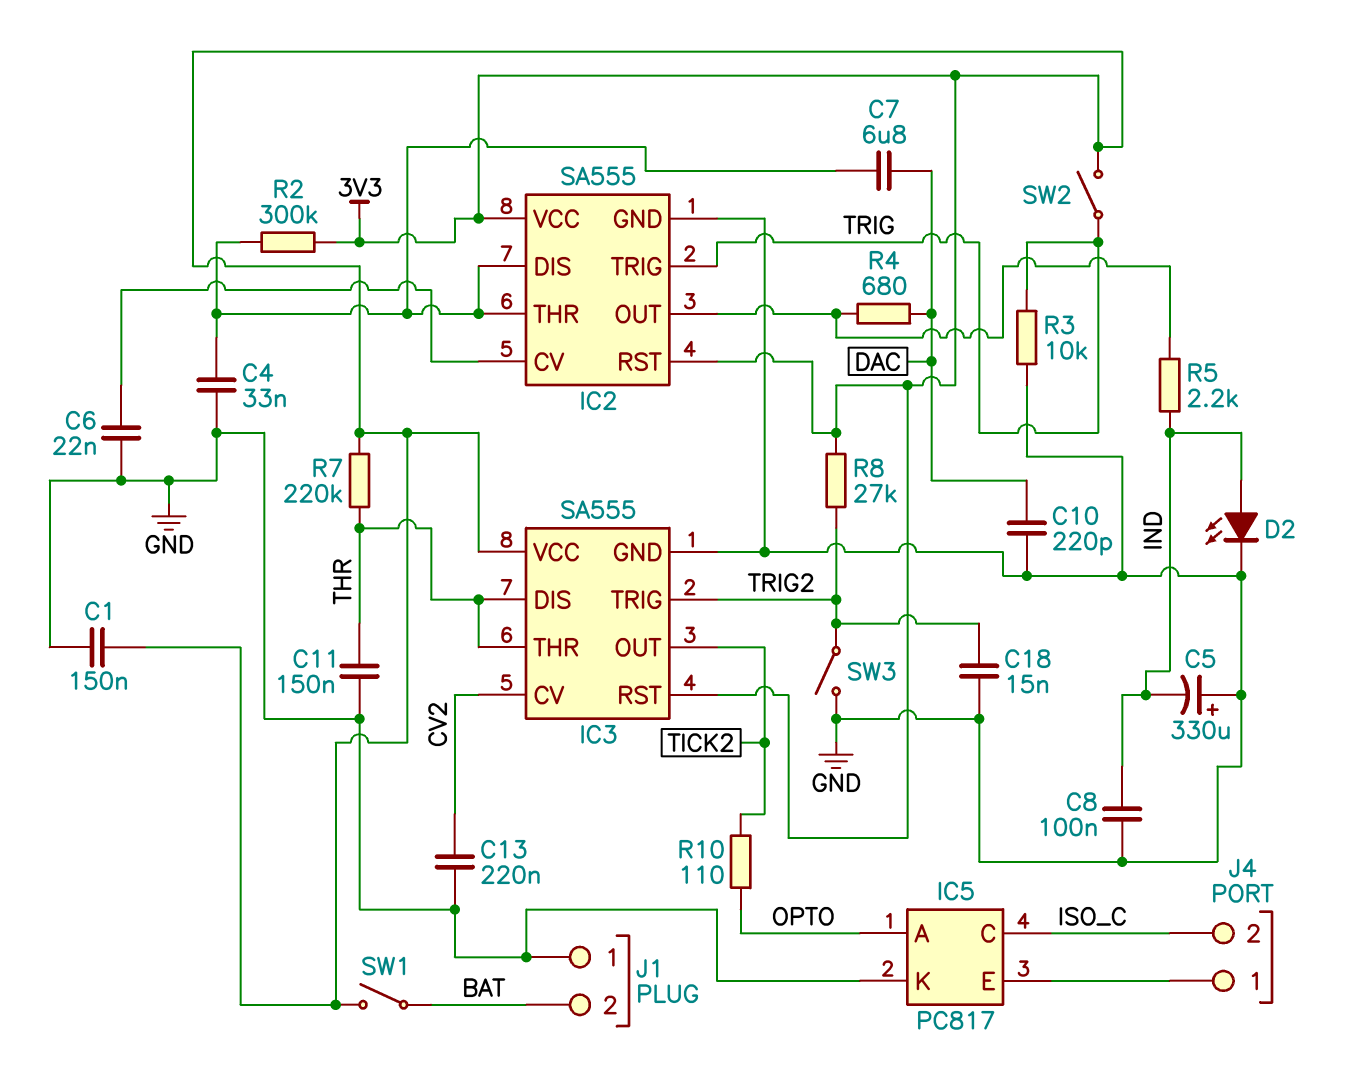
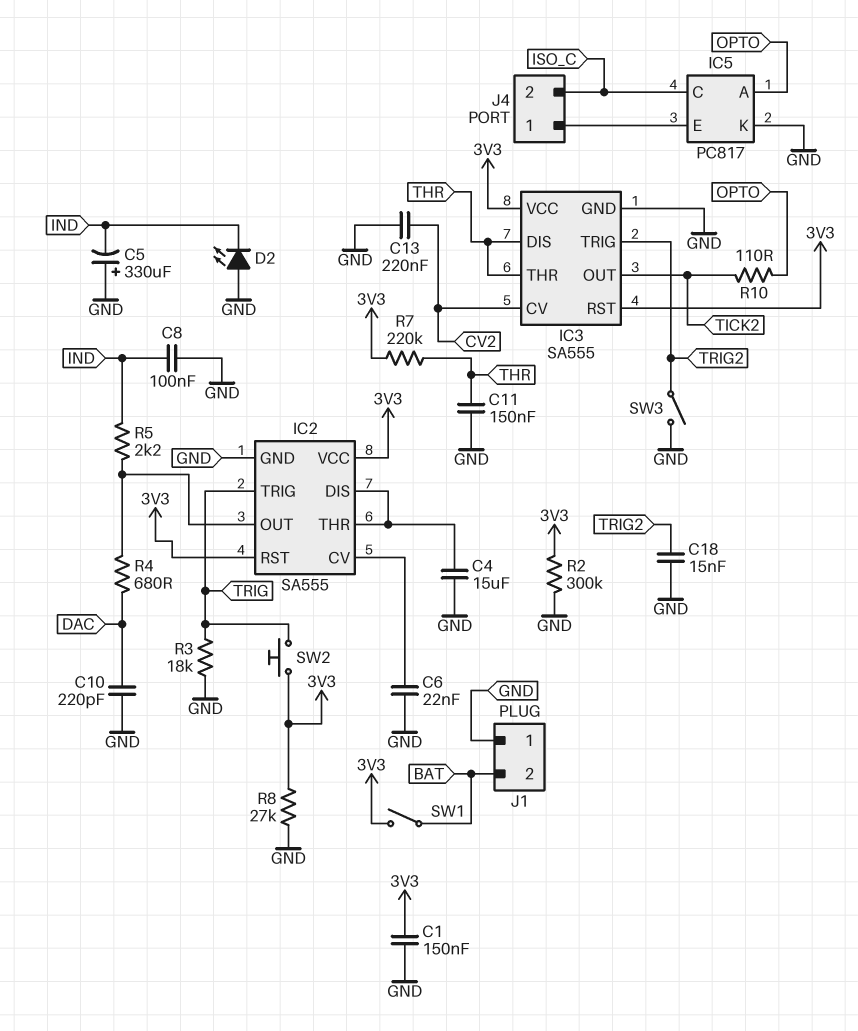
C4: 33nF (GND, IC2/DIS) -> 15uF (GND, IC2/DIS)
C7: 6.8uF (DAC, IC2/DIS) -> none
D2: LED (A IND, K GND) -> LED (A GND, K IND)
R2: 300k (3V3, IC2/DIS) -> 300k (3V3, GND)
R3: 10k (GND, TRIG) -> 18k (GND, TRIG)
R8: 27k (3V3, TRIG2) -> 27k (3V3, GND)
SW2: switch (3V3, TRIG) -> button (3V3, TRIG)

